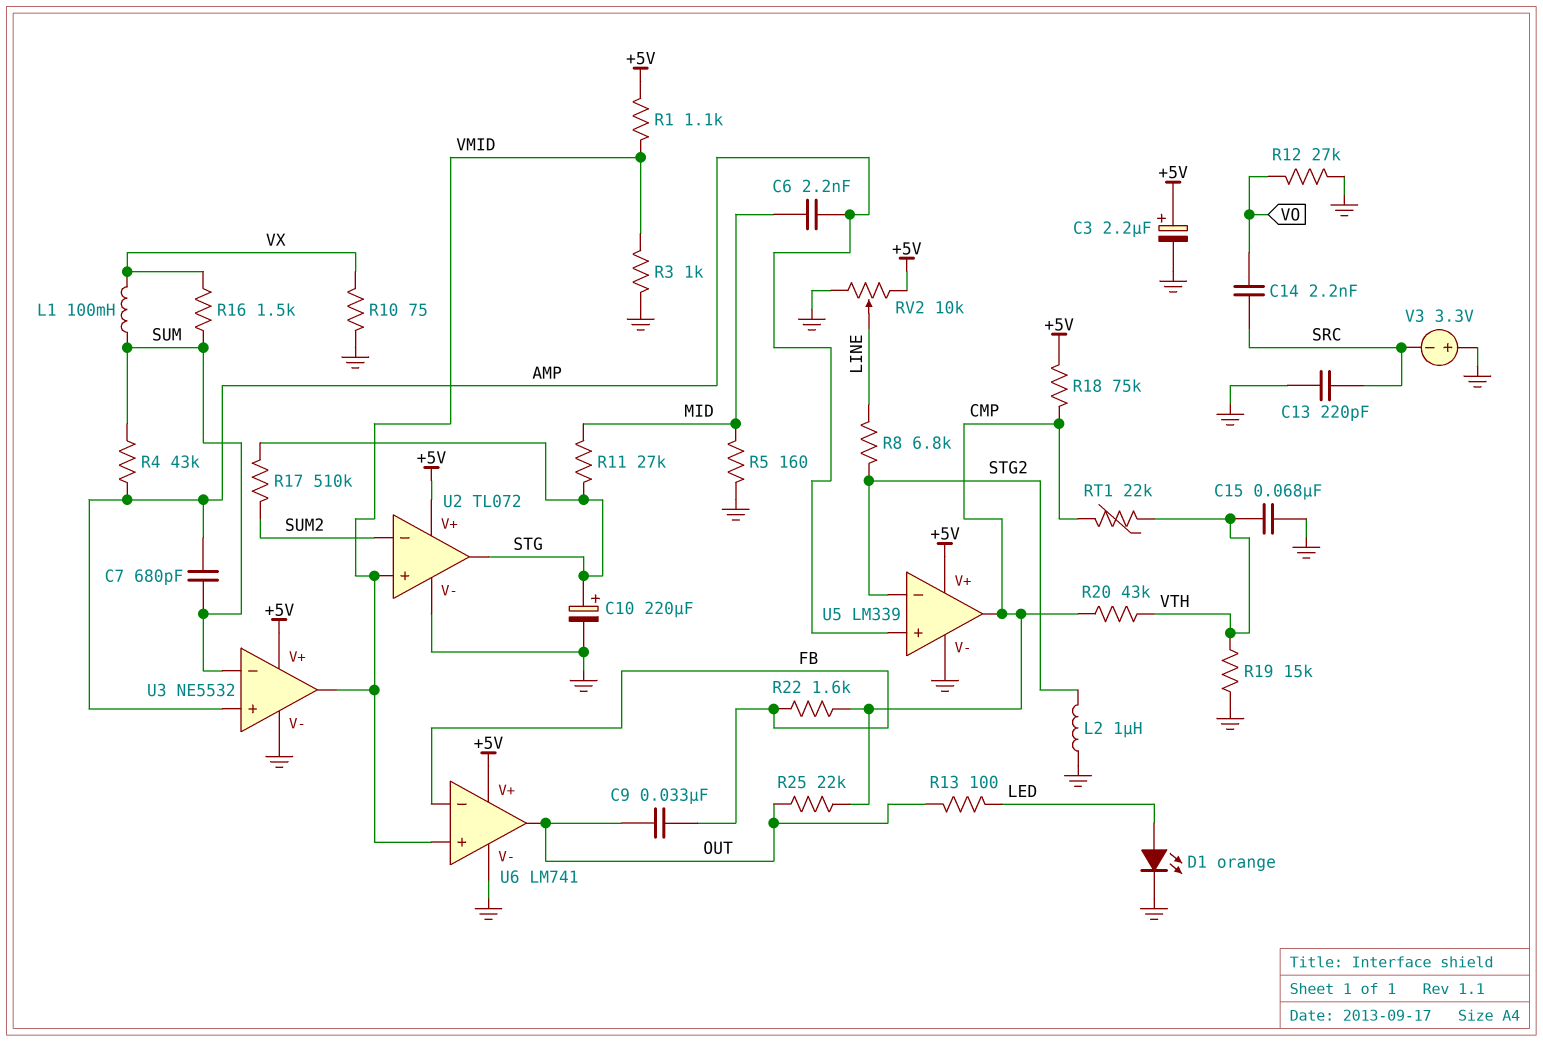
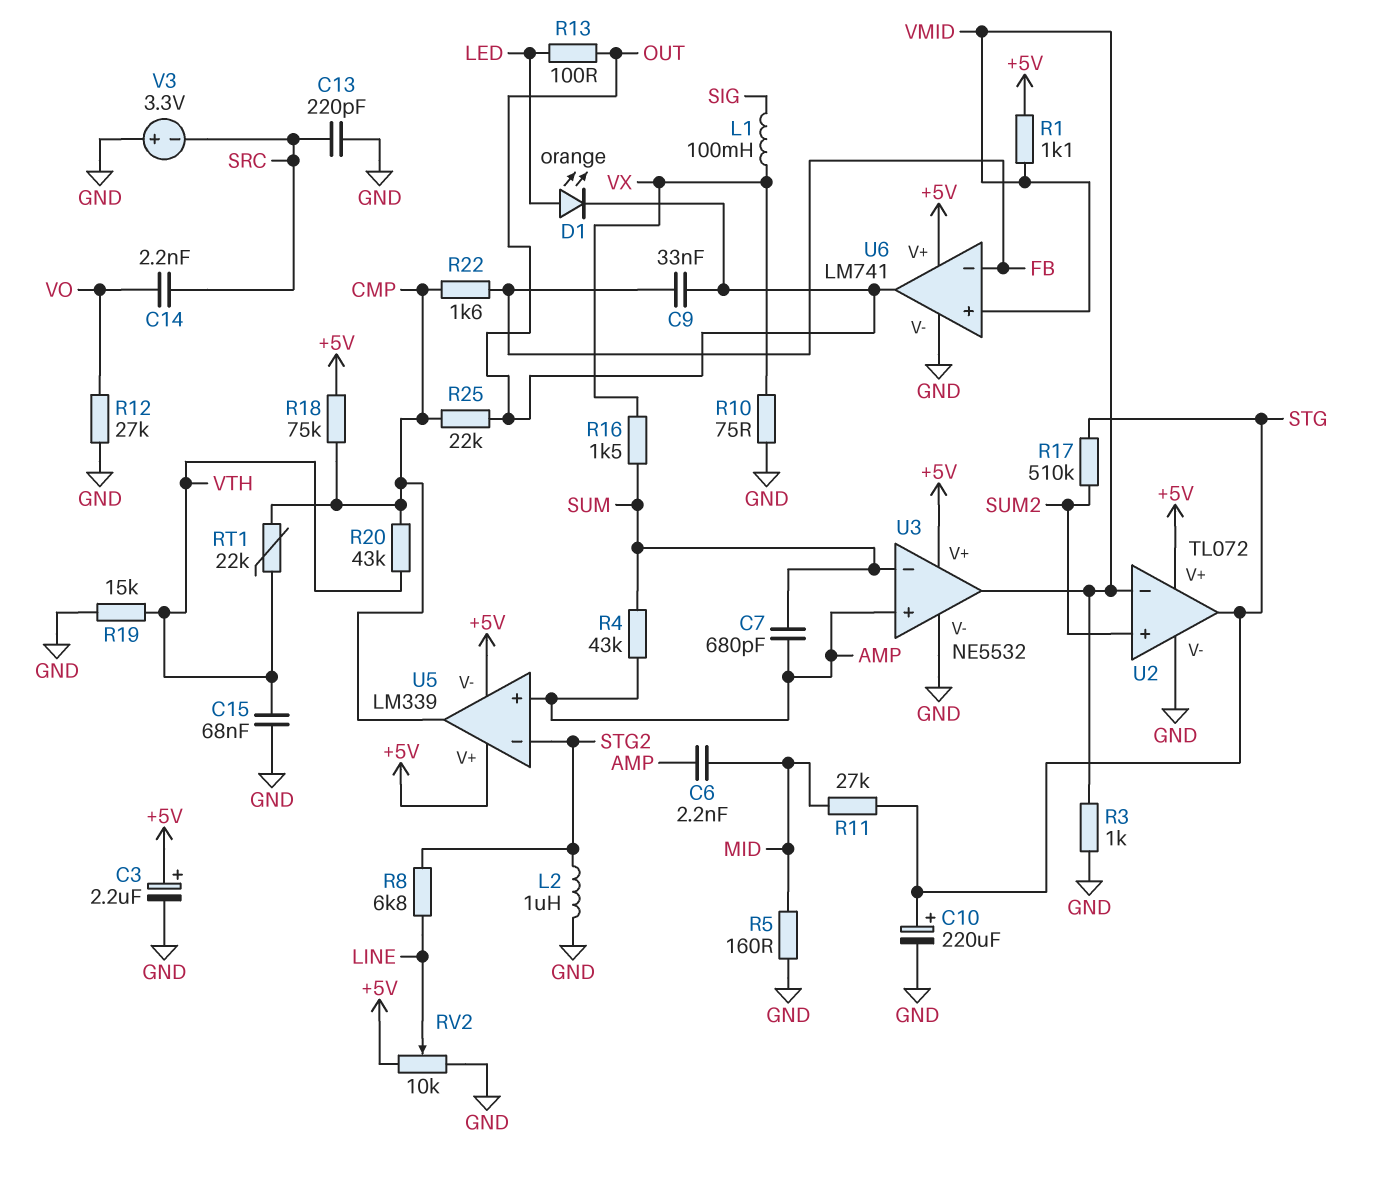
D1: LED orange (A LED, K GND) -> LED orange (A LED, K OUT)
L1: 100mH (SUM, VX) -> 100mH (SIG, VX)
U2 pin in+: VMID -> SUM2
U2 pin in-: SUM2 -> VMID
U5 pin V-: GND -> +5V

